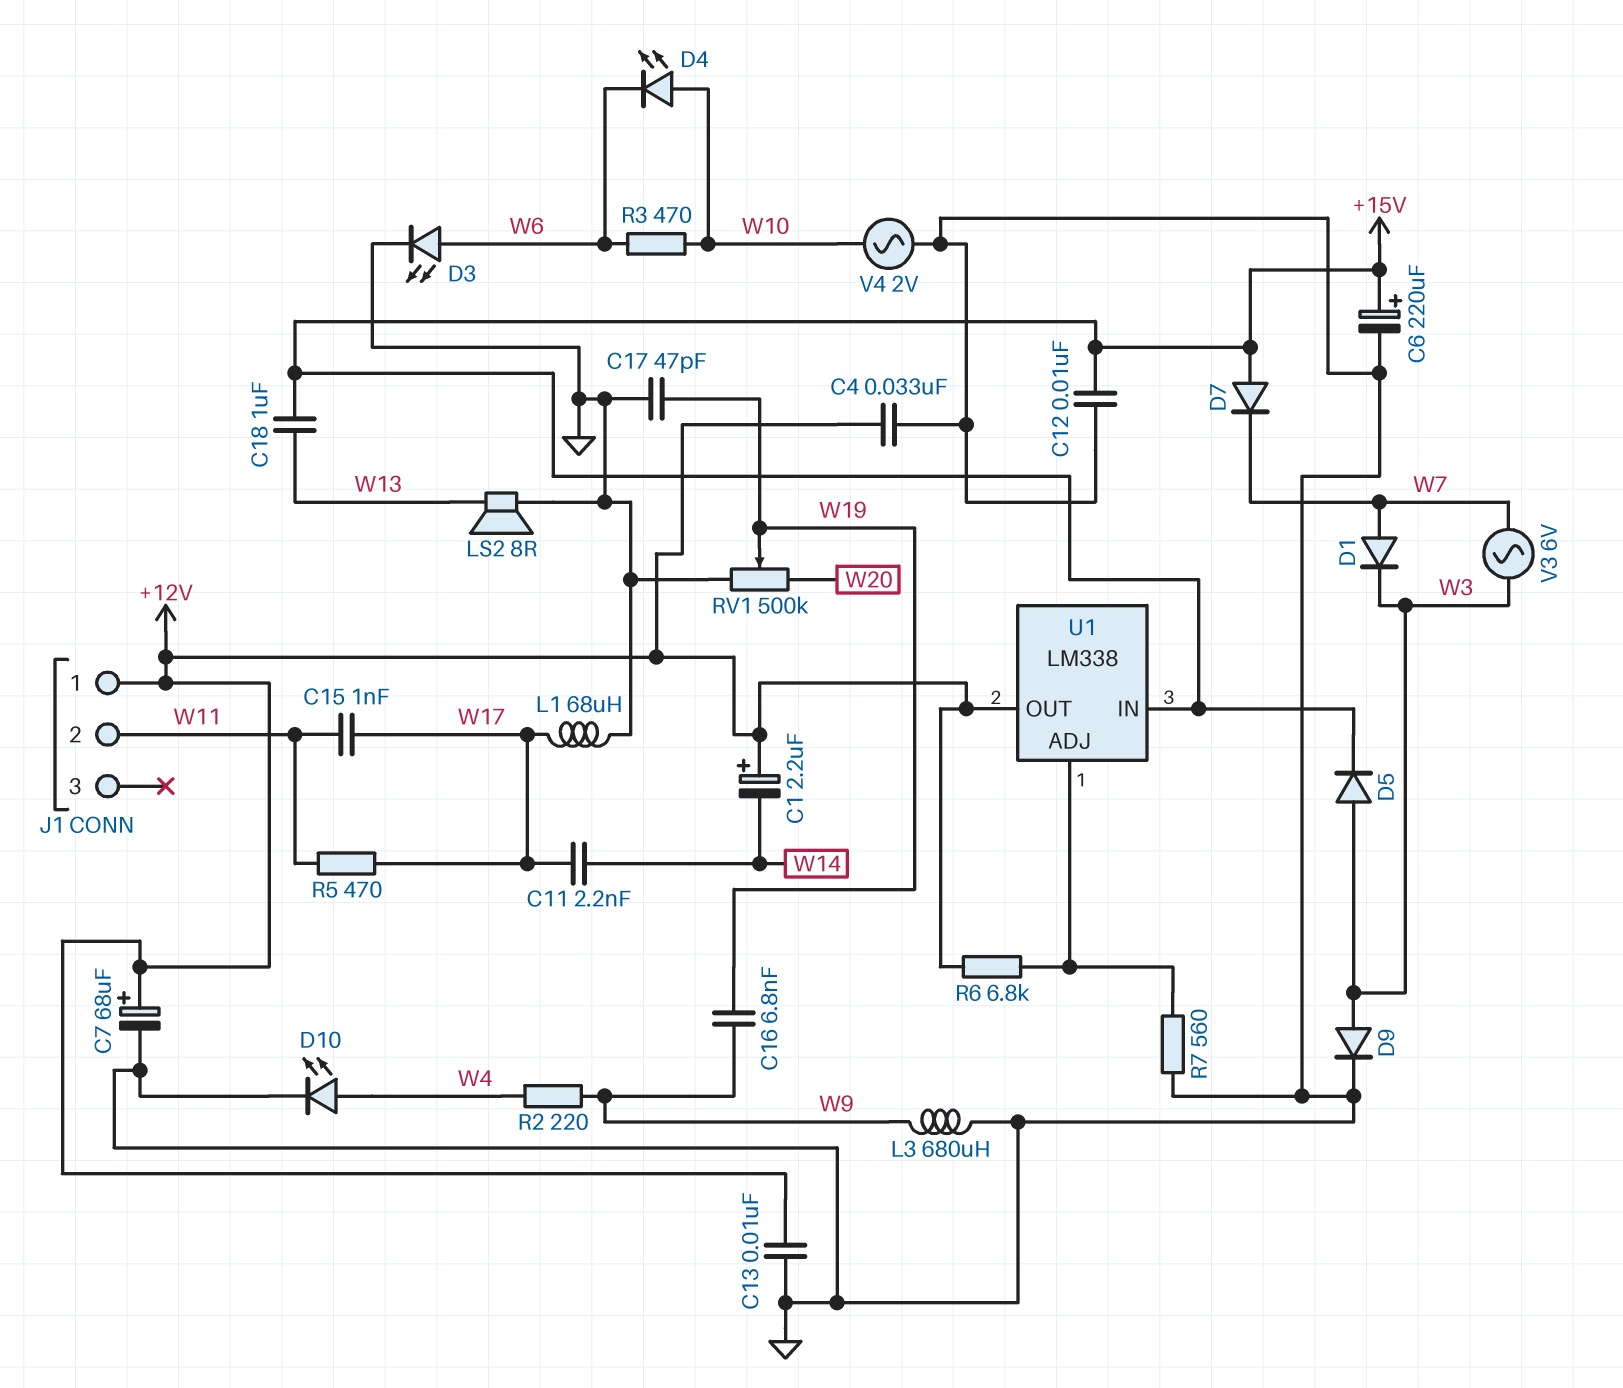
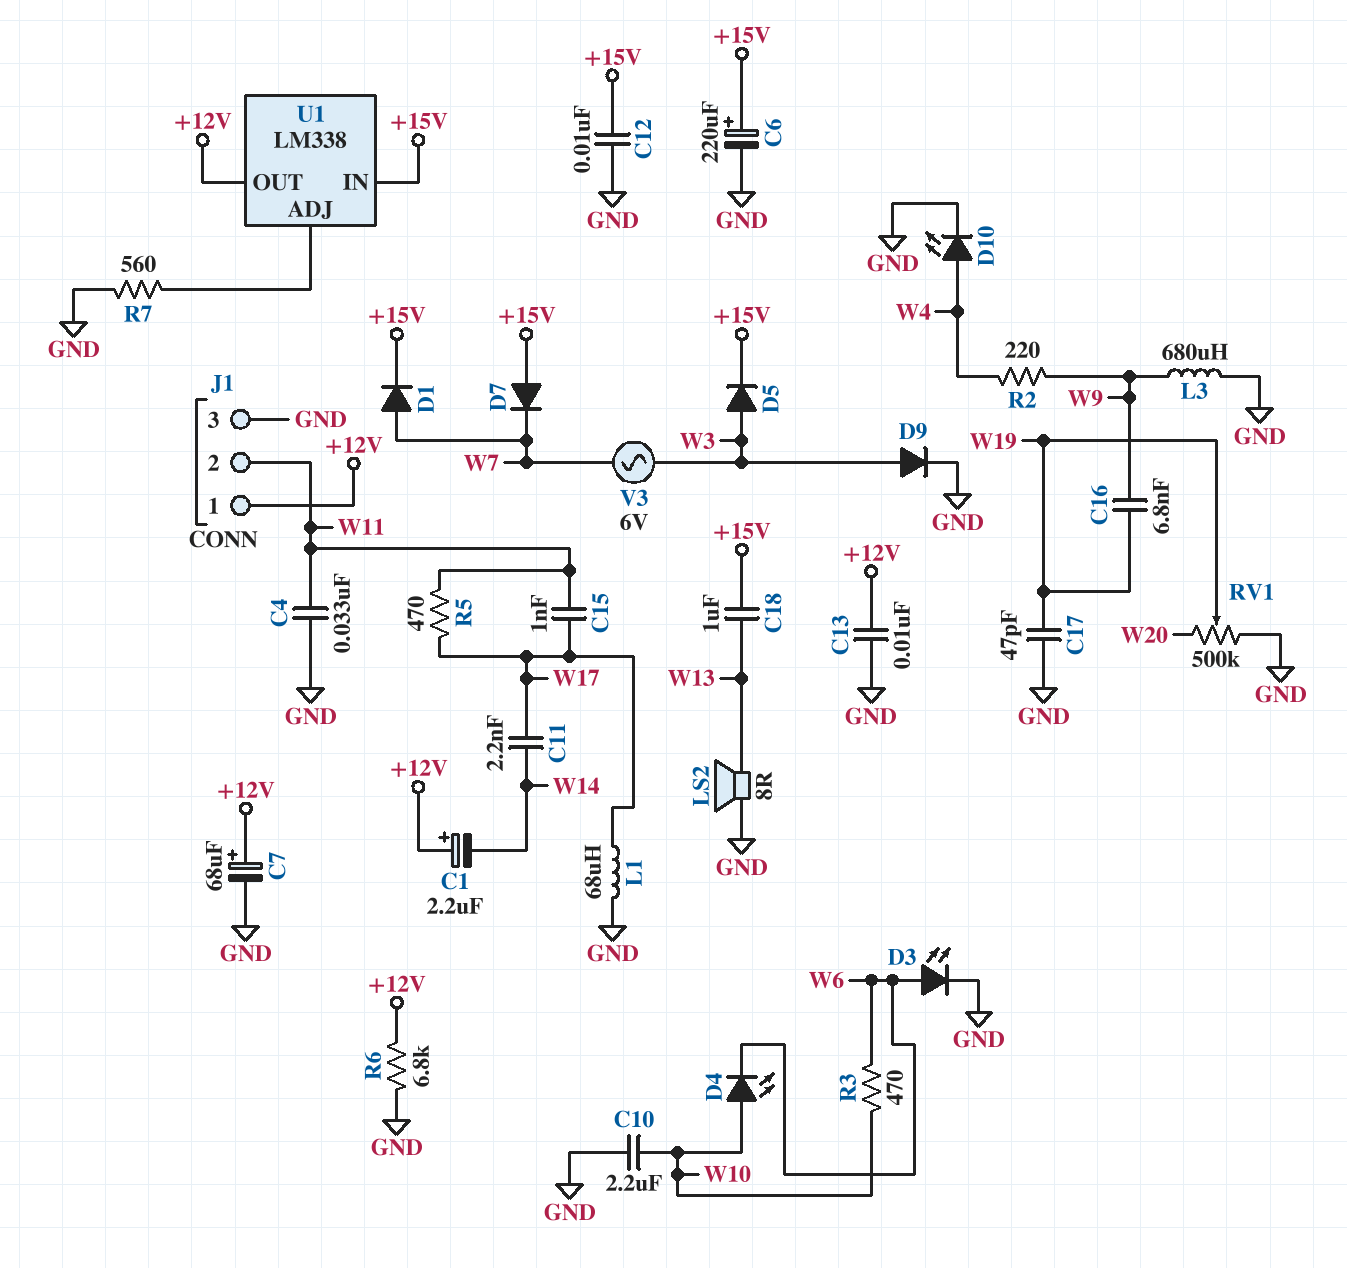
C4: 33nF (+12V, GND) -> 33nF (GND, W11)
C10: none -> 2.2uF (GND, W10)
D1: diode (A W7, K W3) -> diode (A W7, K +15V)
J1 pin 3: none -> GND
R6: 6.8k (+12V, U1/ADJ) -> 6.8k (+12V, GND)
V4: AC 2V (GND, W10) -> none

